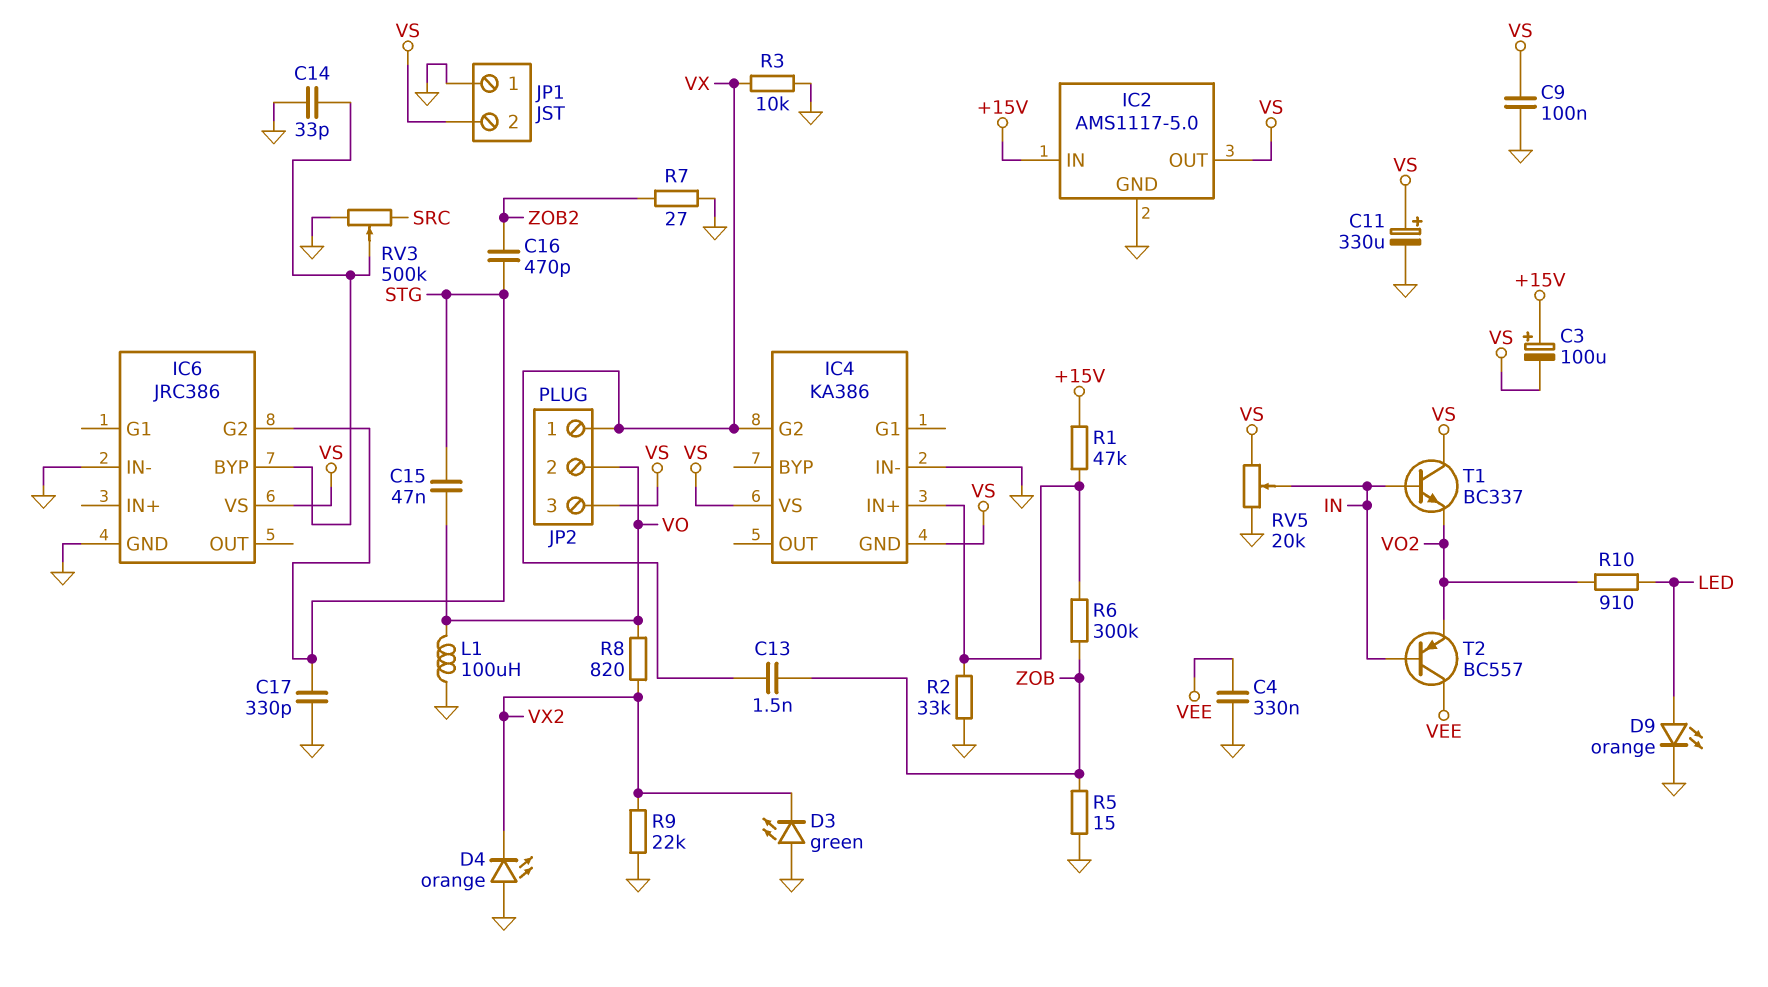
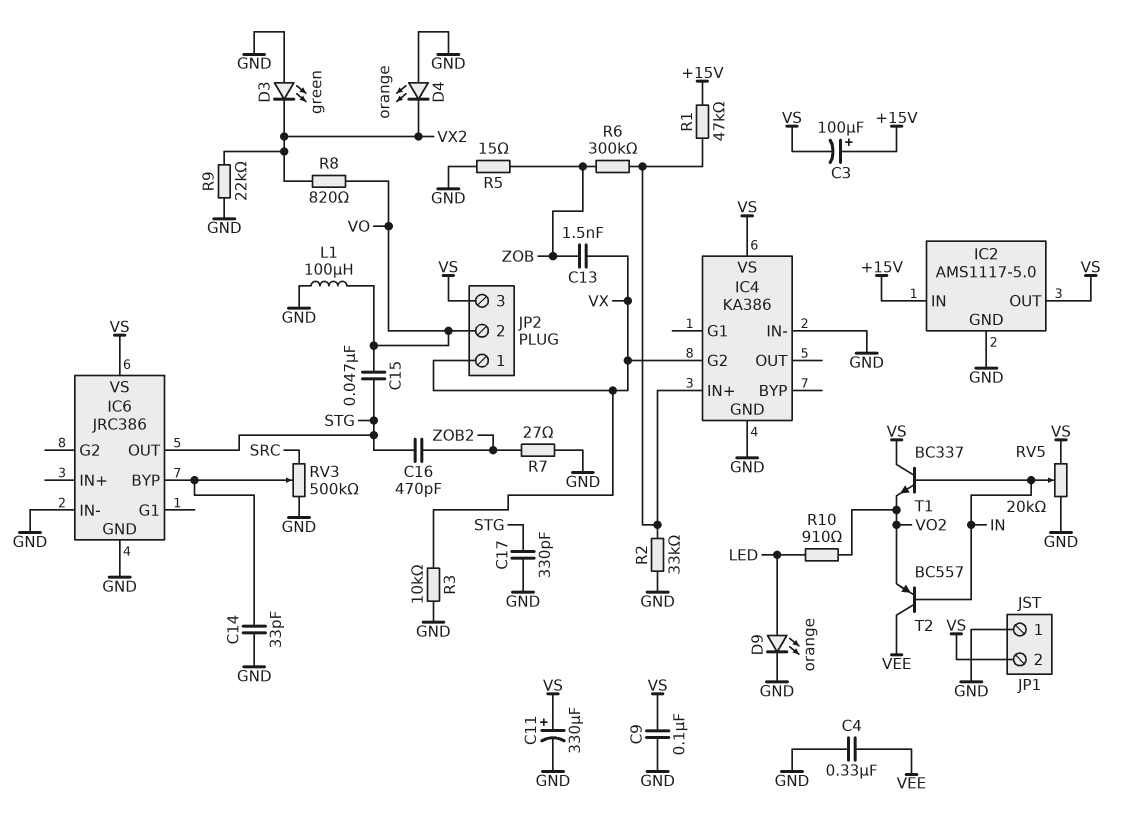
IC4 pin GND: VS -> GND
IC6 pin G2: STG -> none
IC6 pin OUT: none -> STG

